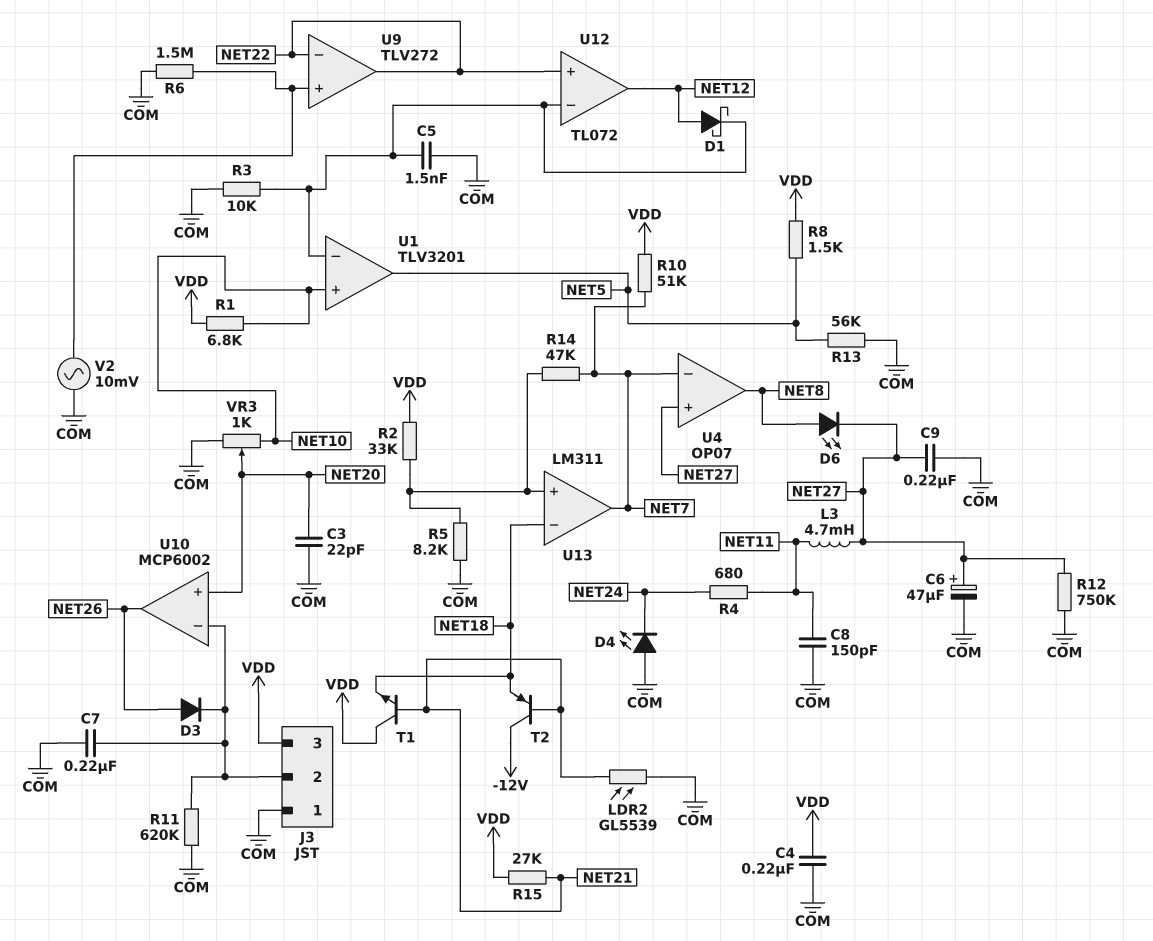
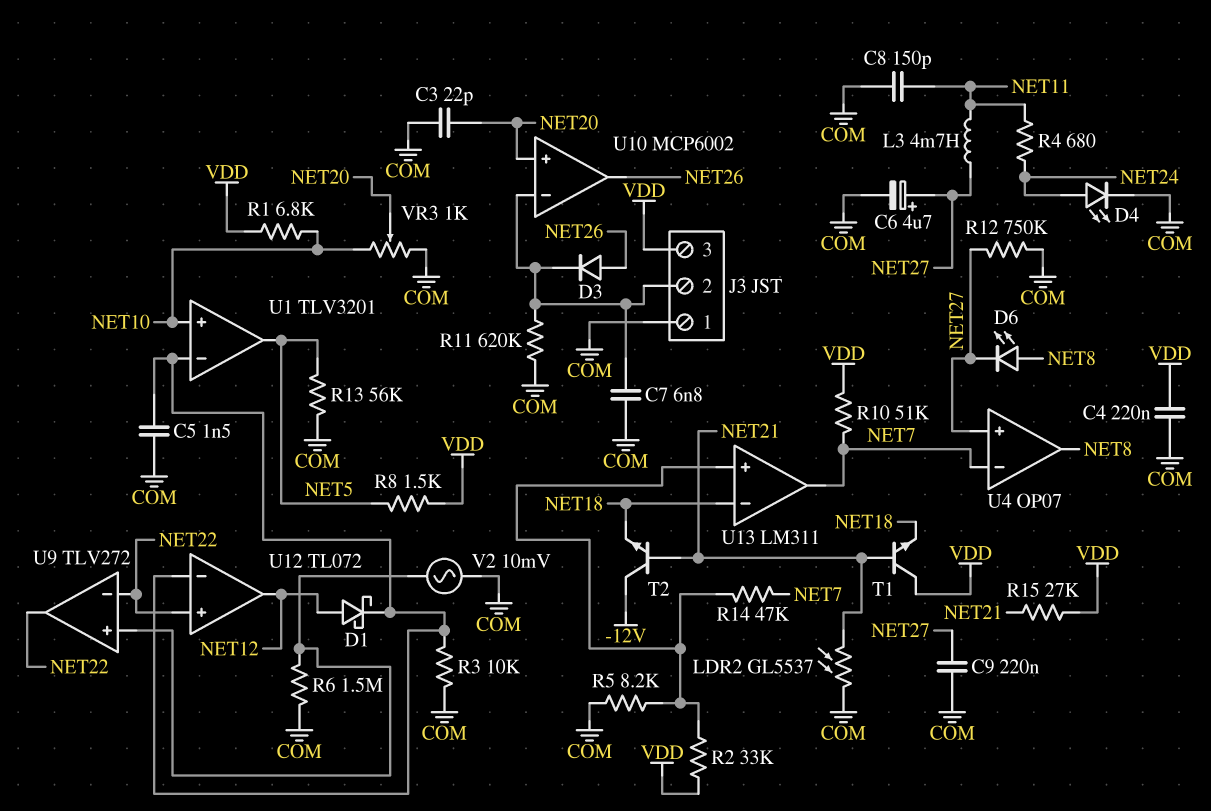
C6: 47uF (plus NET27, minus COM) -> 4.7uF (plus NET27, minus COM)
C7: 220nF (COM, J3/2) -> 6.8nF (COM, J3/2)
D4: LED (A COM, K NET24) -> LED (A NET24, K COM)
LDR2: GL5539 (COM, NET21) -> GL5537 (COM, NET21)
T2: PNP (B NET21, C -12V, E NET18) -> NPN (B NET21, C -12V, E NET18)

